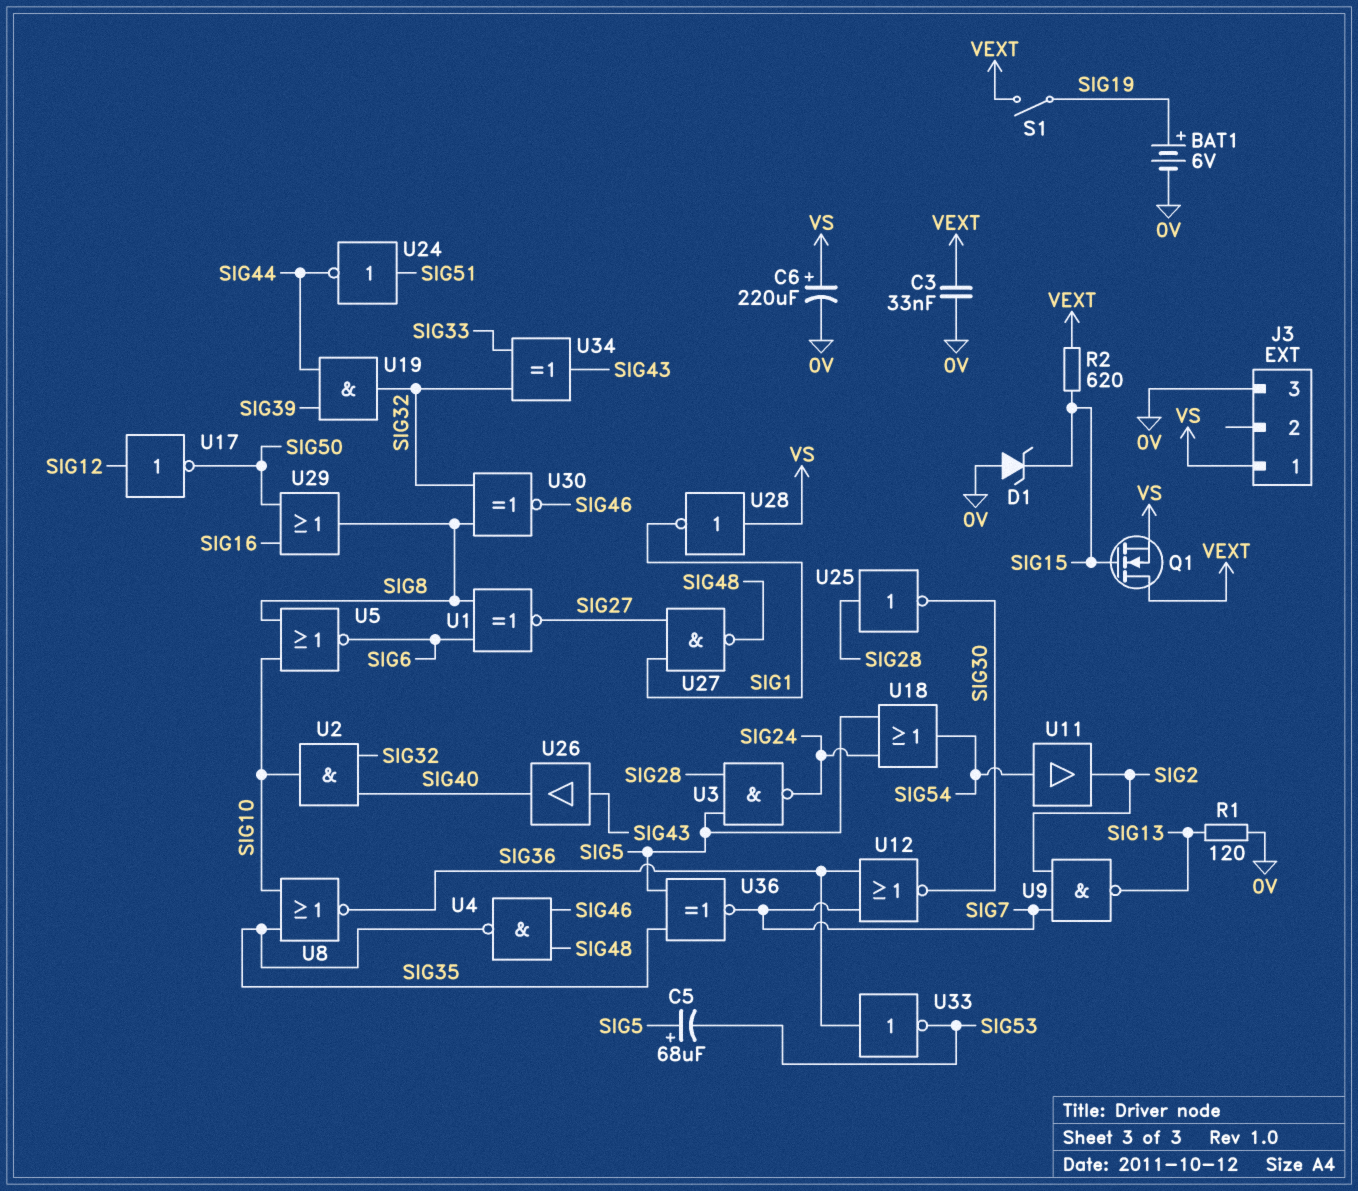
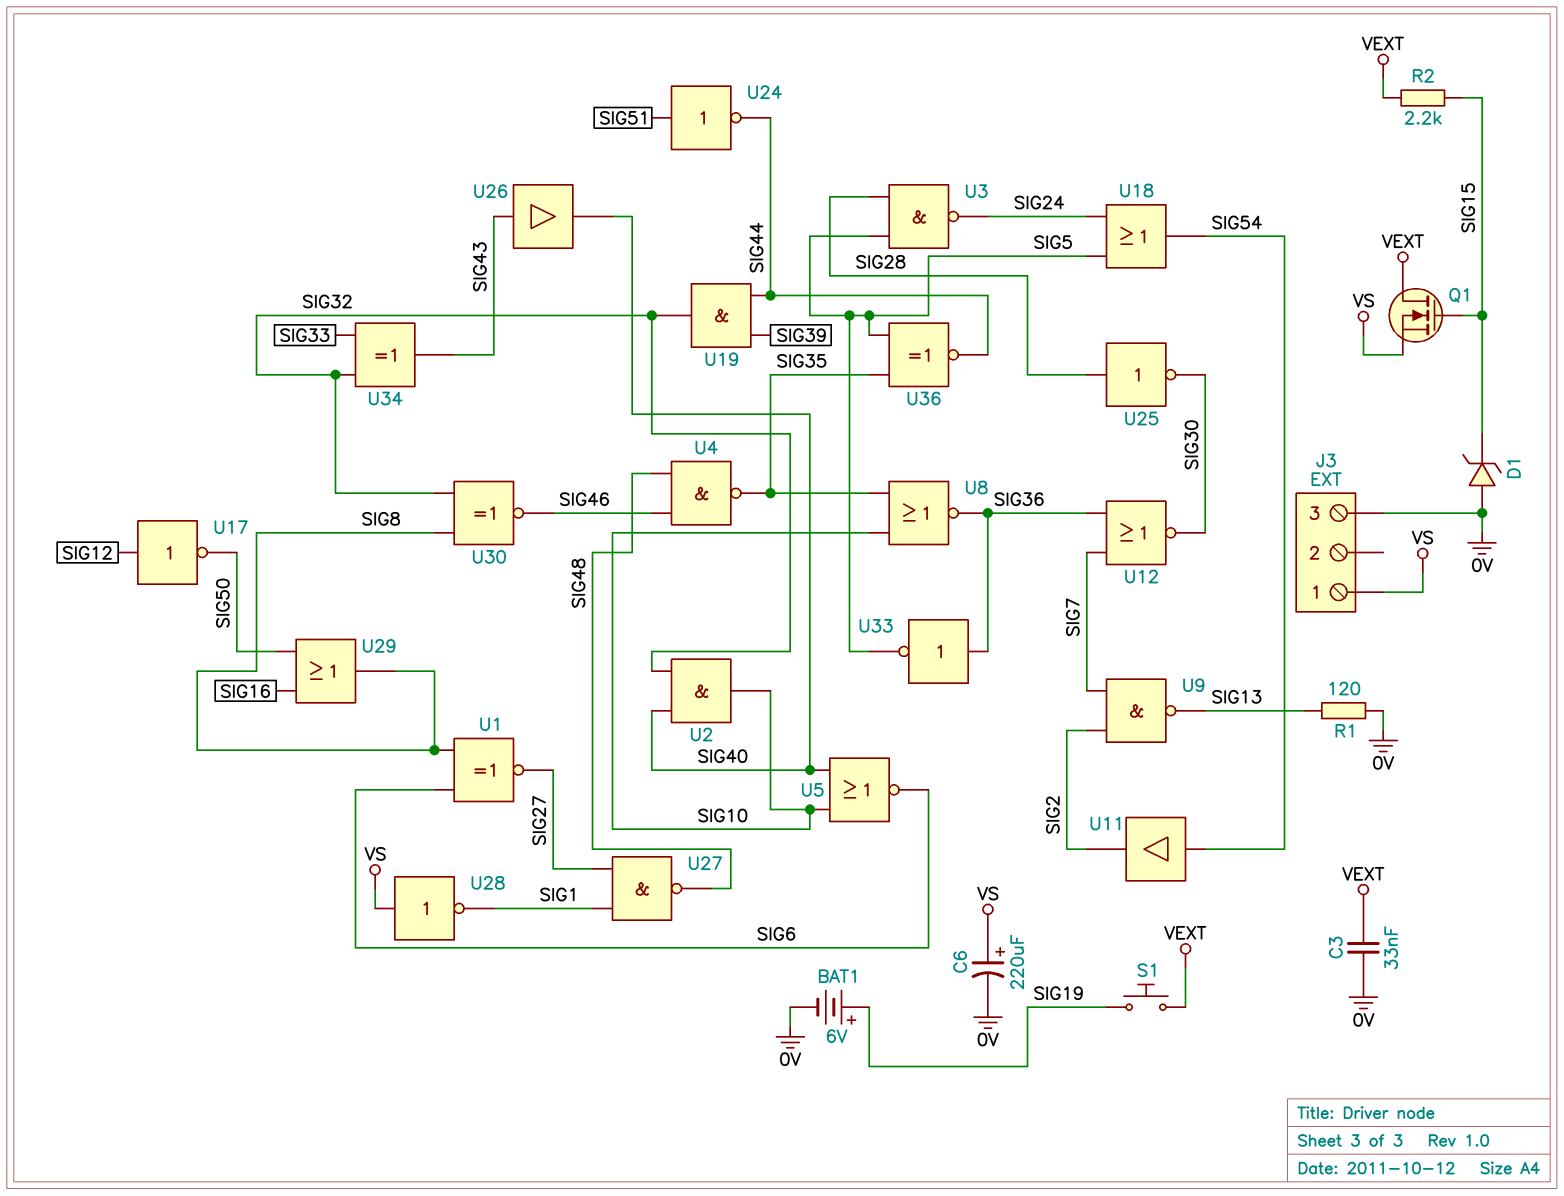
C5: 68uF (plus SIG5, minus SIG53) -> none
R2: 620 (SIG15, VEXT) -> 2.2k (SIG15, VEXT)
S1: switch (SIG19, VEXT) -> button (SIG19, VEXT)
U5: NOR (in SIG8, in SIG10, out SIG6) -> NOR (in SIG10, in SIG40, out SIG6)
U33: NOT (in SIG36, out SIG53) -> NOT (in SIG36, out SIG5)
U36: XNOR (in SIG5, in SIG35, out SIG7) -> XNOR (in SIG5, in SIG35, out SIG44)

